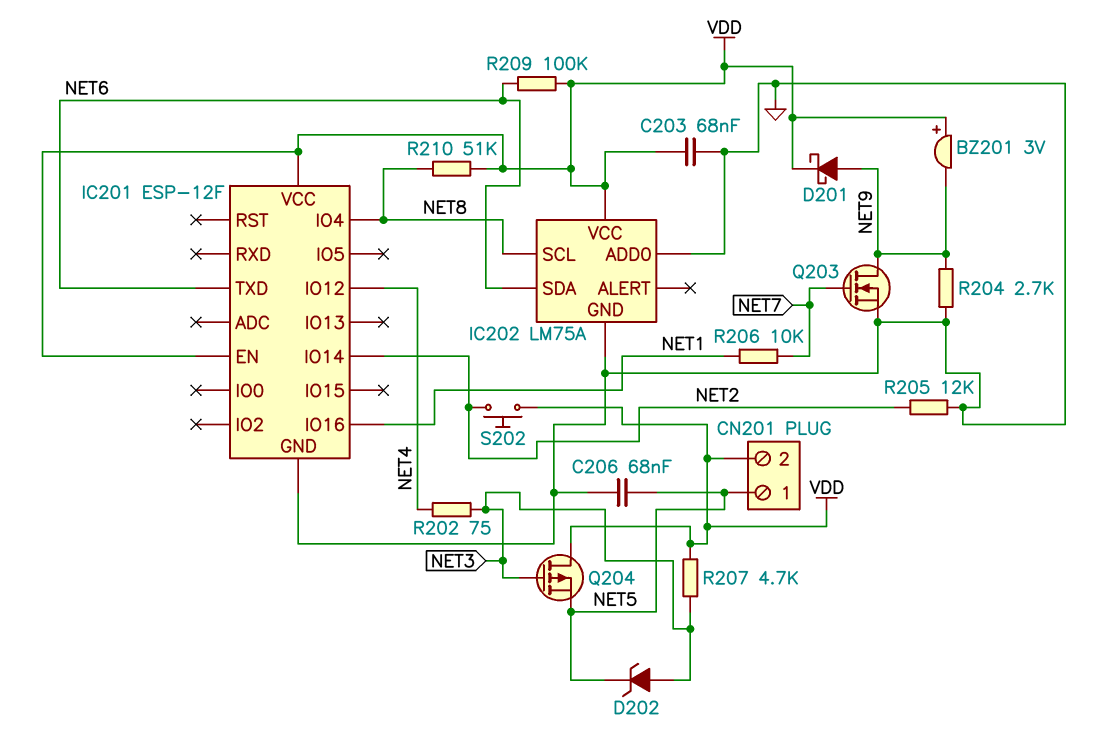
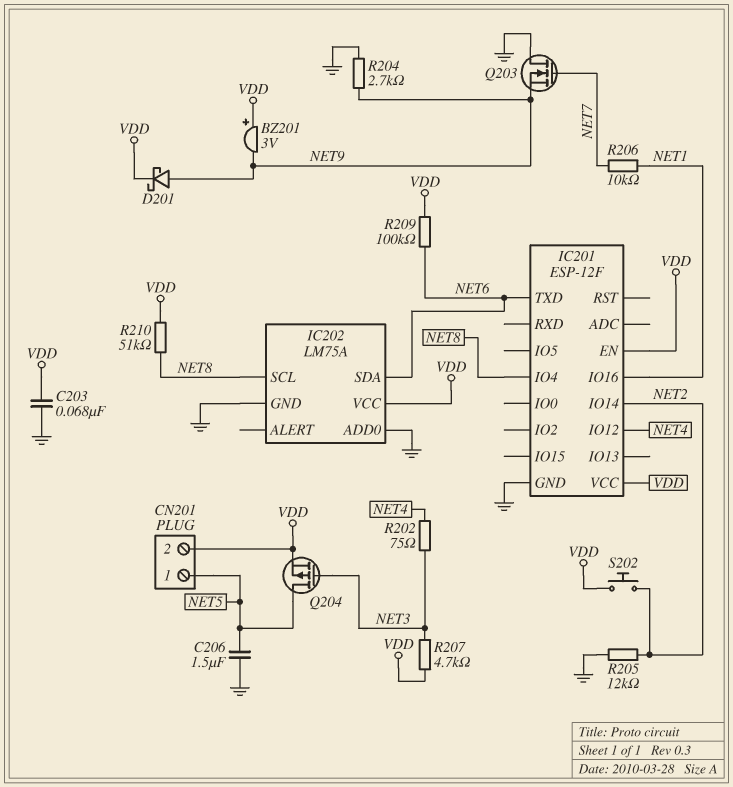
C206: 68nF (GND, NET5) -> 1.5uF (GND, NET5)
D202: zener (A NET3, K NET5) -> none
Q203: NMOS (G NET7, D NET9, S GND) -> NMOS (G NET7, D GND, S NET9)
Q204: PMOS (G NET3, D VDD, S NET5) -> PMOS (G NET3, D NET5, S VDD)

